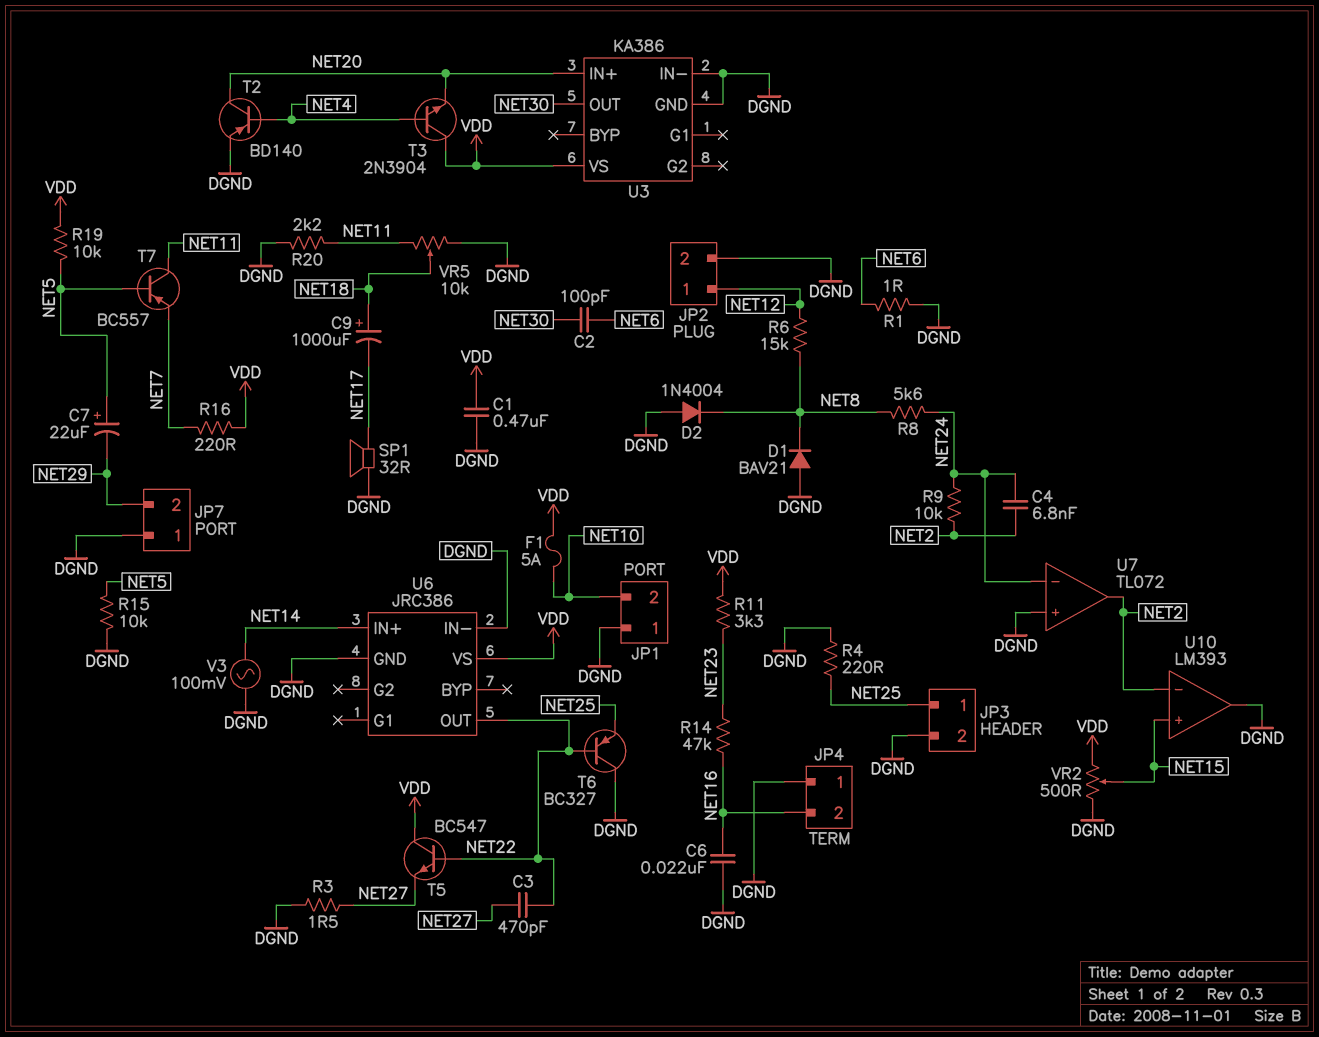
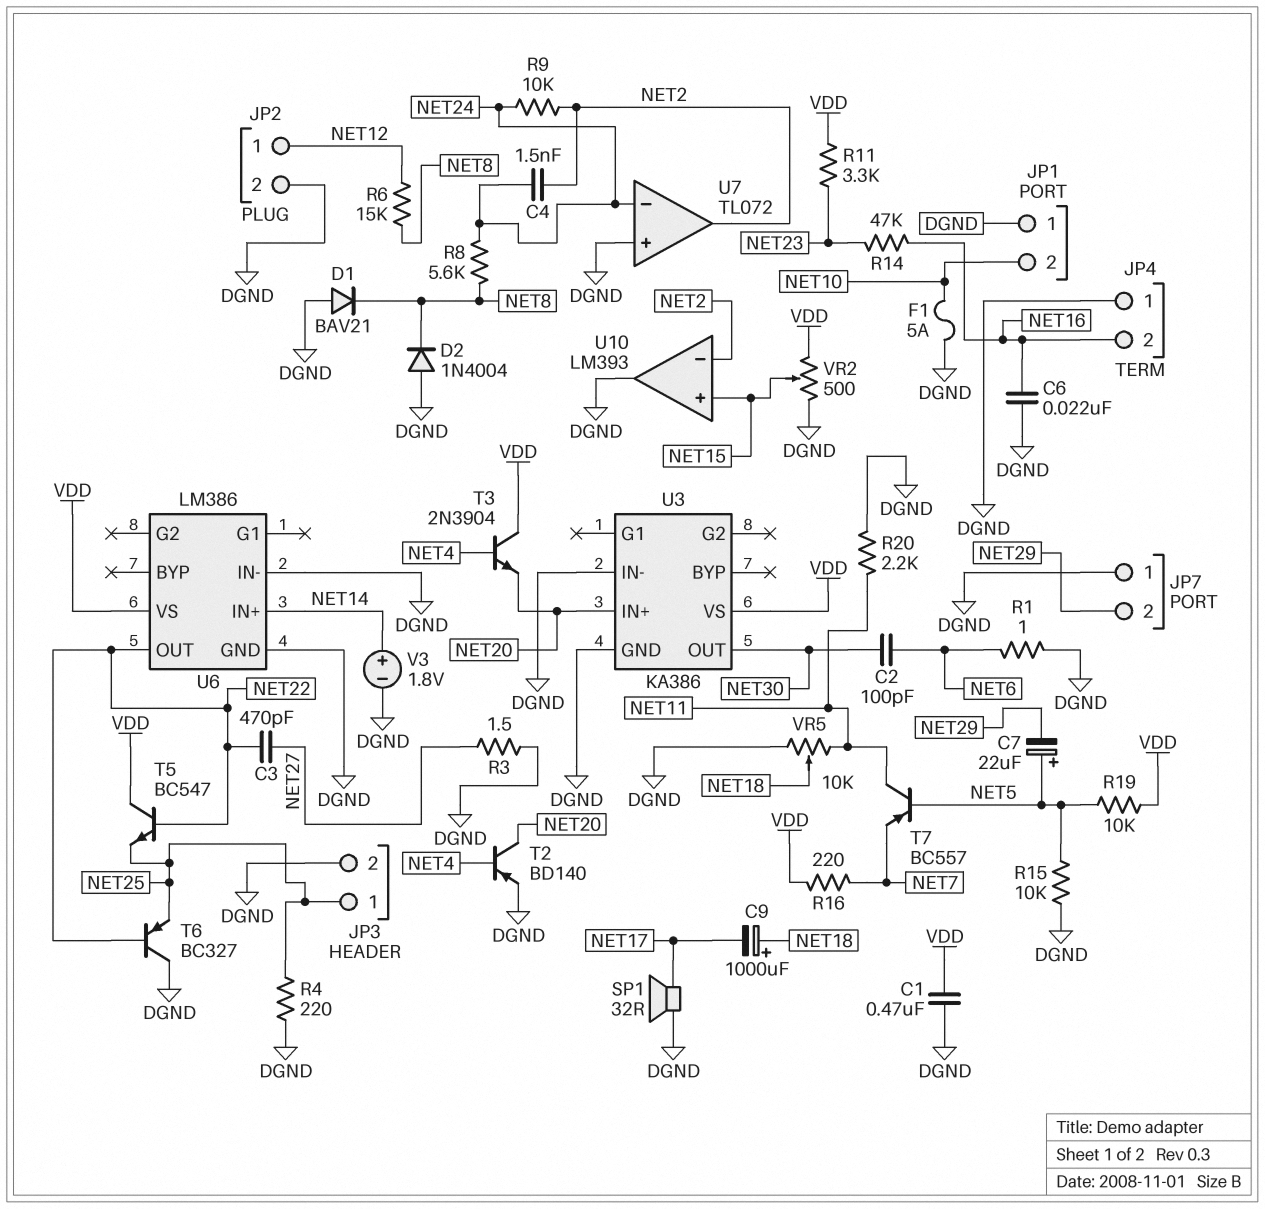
C4: 6.8nF (NET2, NET24) -> 1.5nF (NET2, NET24)
F1: 5A (NET10, VDD) -> 5A (DGND, NET10)
T5: NPN BC547 (B NET22, C VDD, E NET27) -> NPN BC547 (B NET22, C VDD, E NET25)
U6: JRC386 -> LM386
V3: AC 100mV (DGND, NET14) -> 1.8V (plus NET14, minus DGND)

